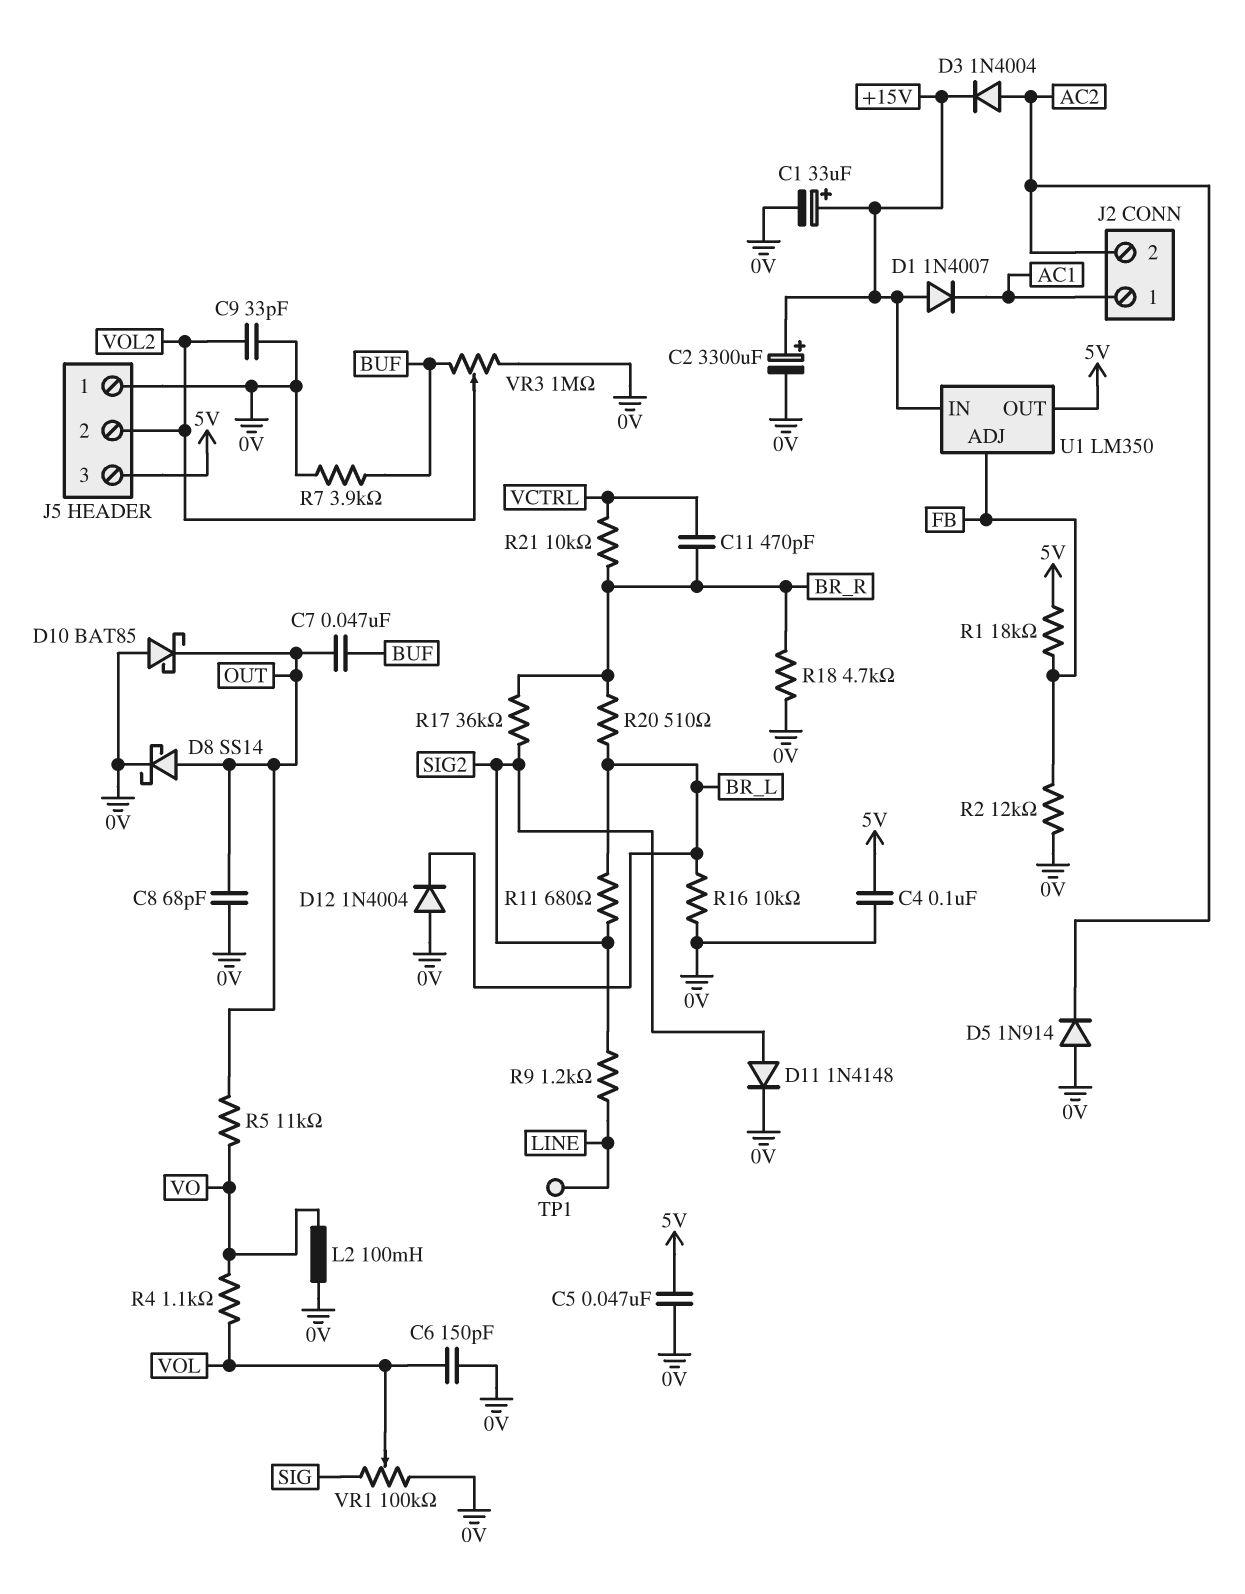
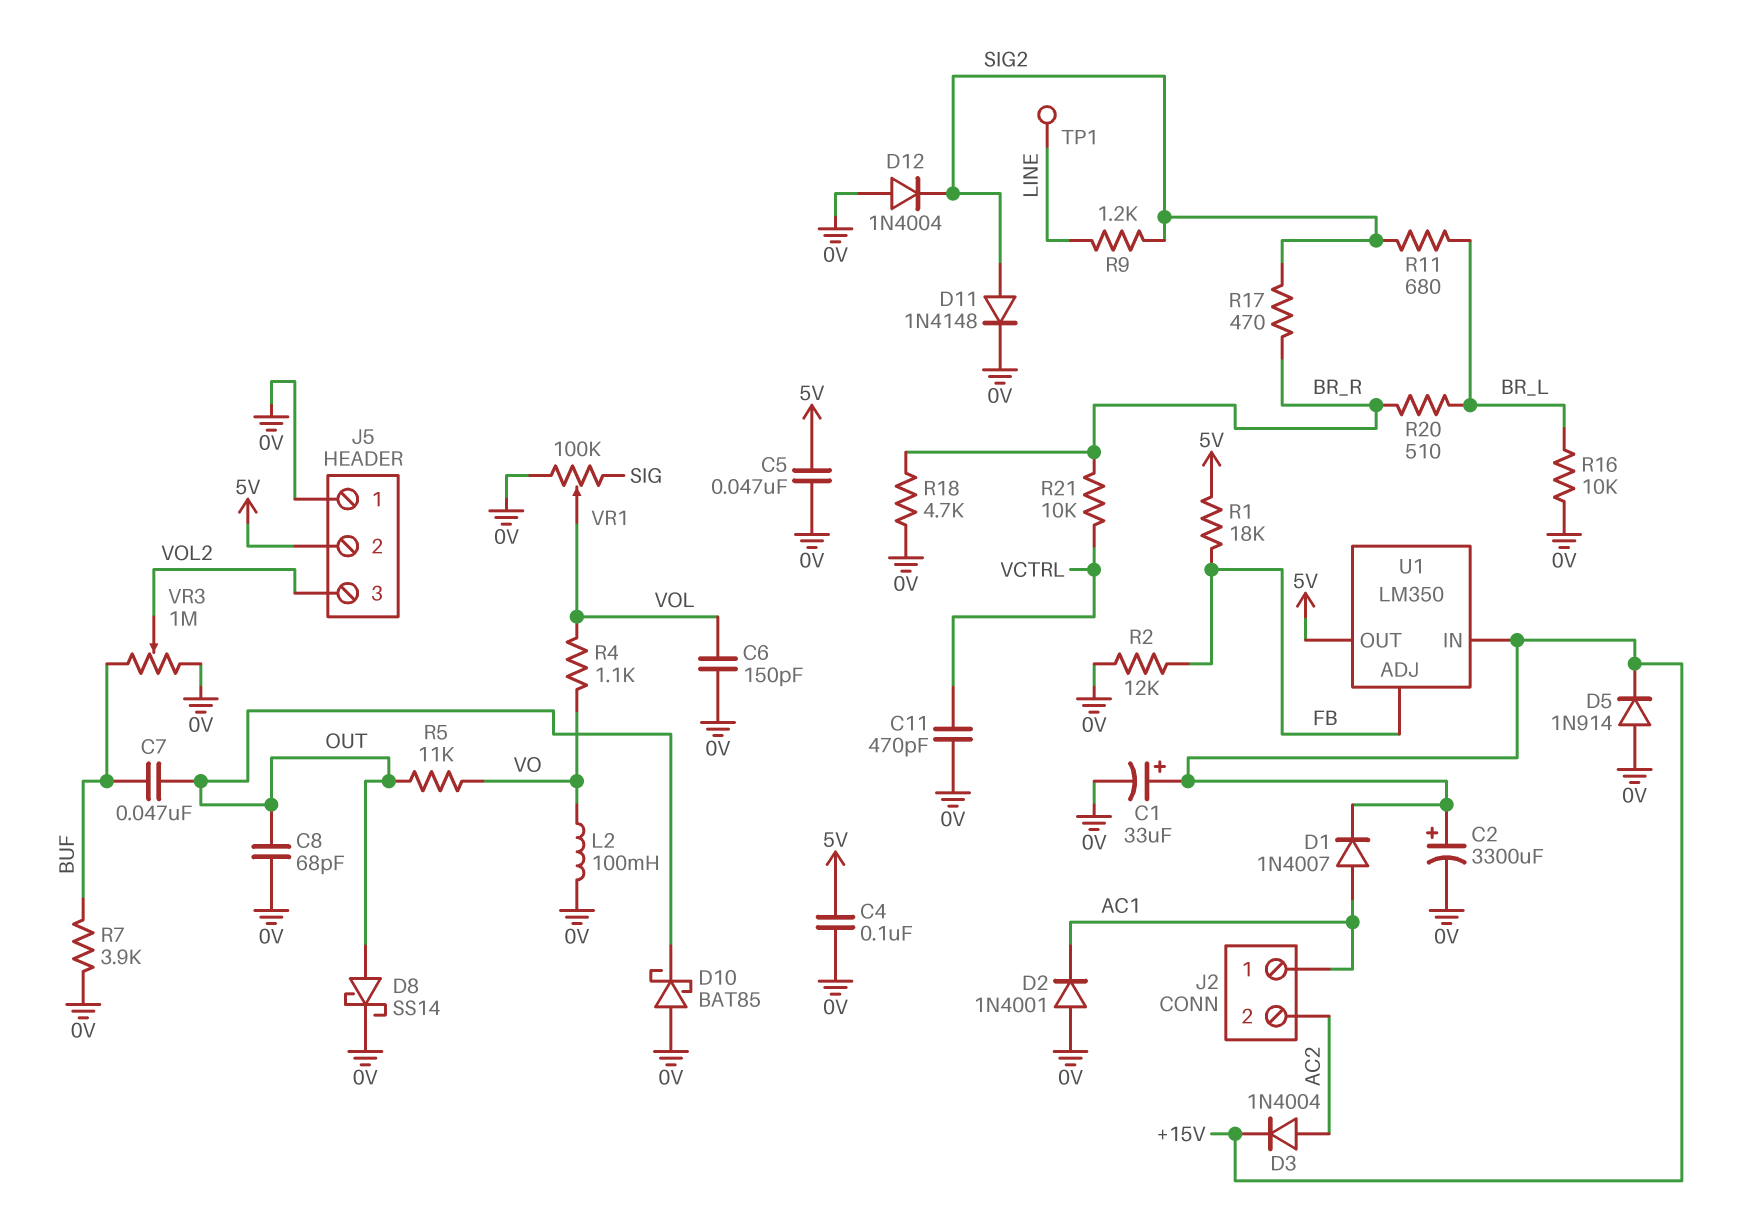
C9: 33pF (0V, VOL2) -> none
C11: 470pF (BR_R, VCTRL) -> 470pF (0V, VCTRL)
D1: diode 1N4007 (A +15V, K AC1) -> diode 1N4007 (A AC1, K +15V)
D2: none -> diode 1N4001 (A 0V, K AC1)
D5: diode 1N914 (A 0V, K AC2) -> diode 1N914 (A 0V, K +15V)
D12: diode 1N4004 (A 0V, K BR_L) -> diode 1N4004 (A 0V, K SIG2)
J5 pin 2: VOL2 -> 5V
J5 pin 3: 5V -> VOL2
R17: 36k (BR_R, SIG2) -> 470 (BR_R, SIG2)

